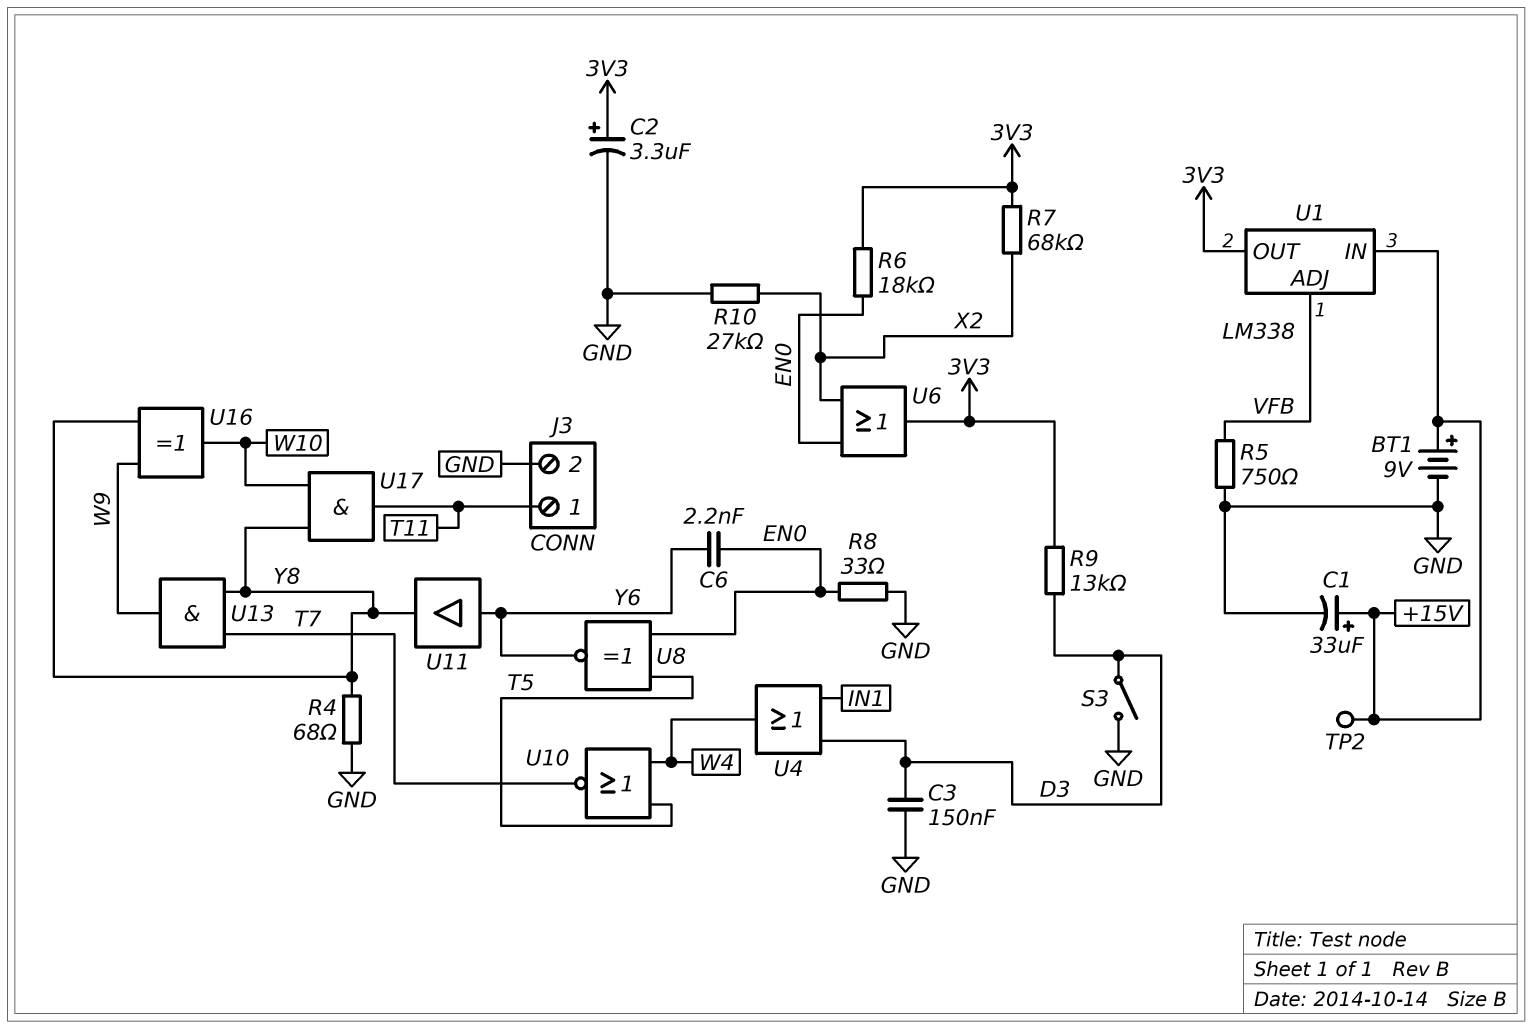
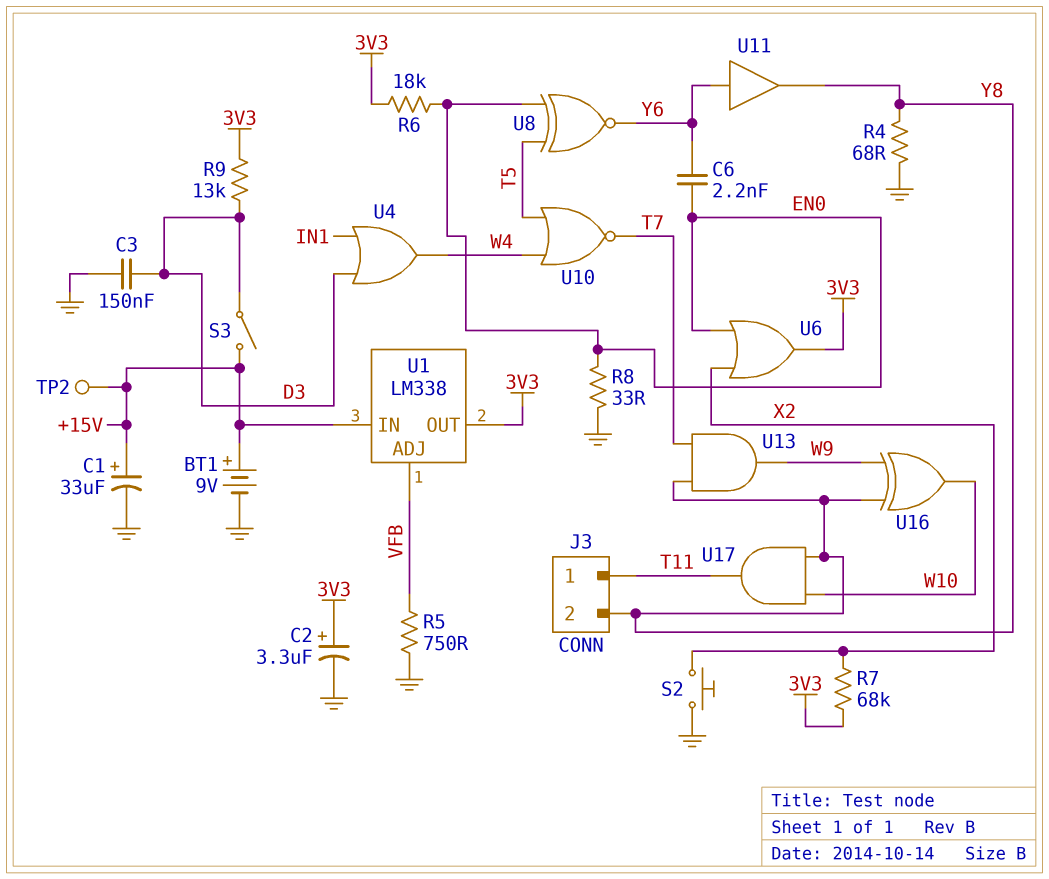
J3 pin 2: GND -> Y8
R10: 27k (GND, X2) -> none
S2: none -> button (GND, X2)
S3: switch (D3, GND) -> switch (+15V, D3)

